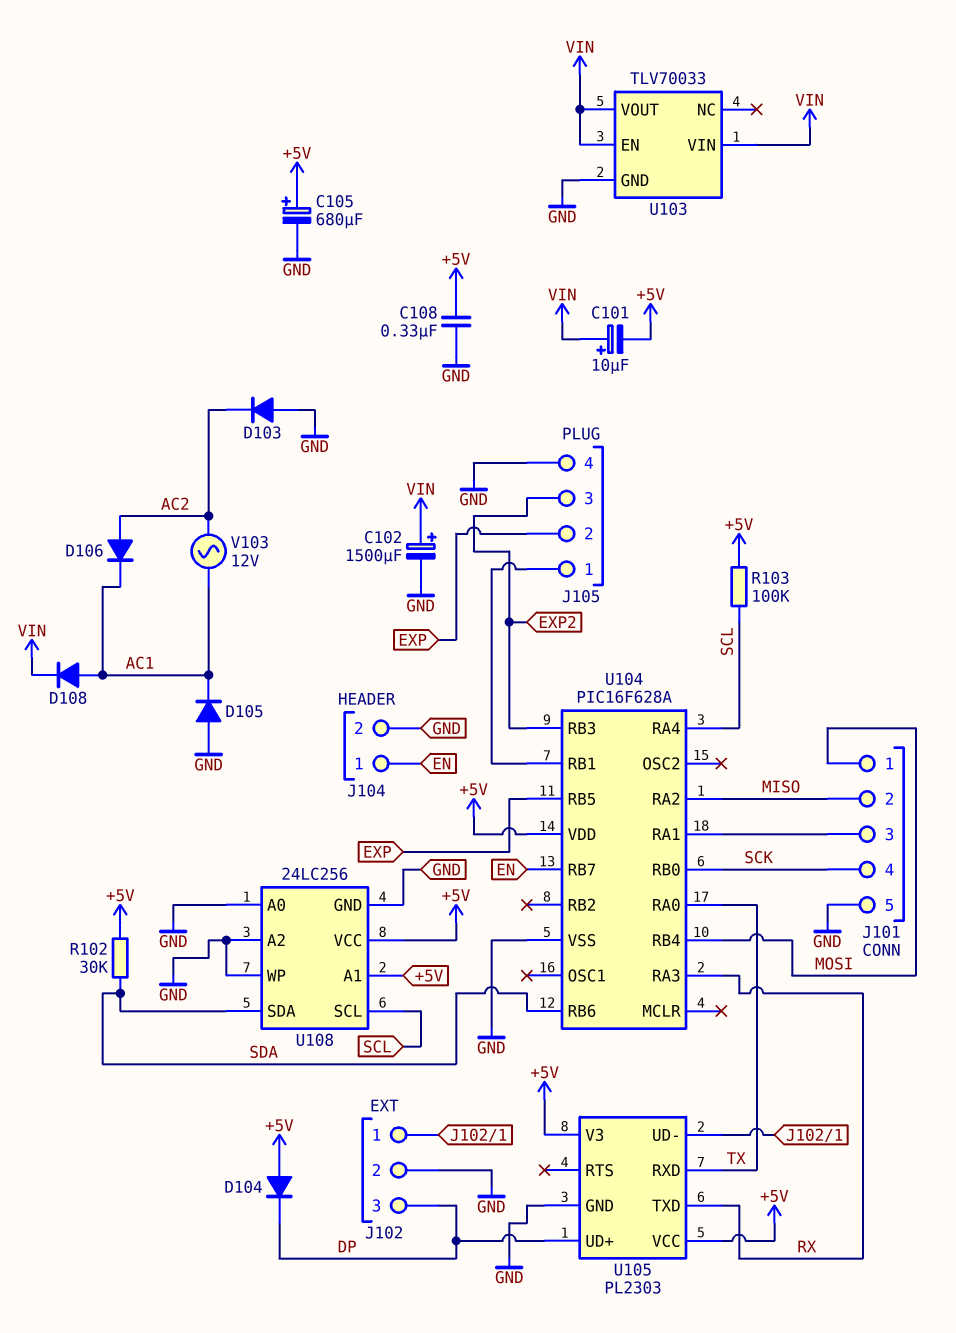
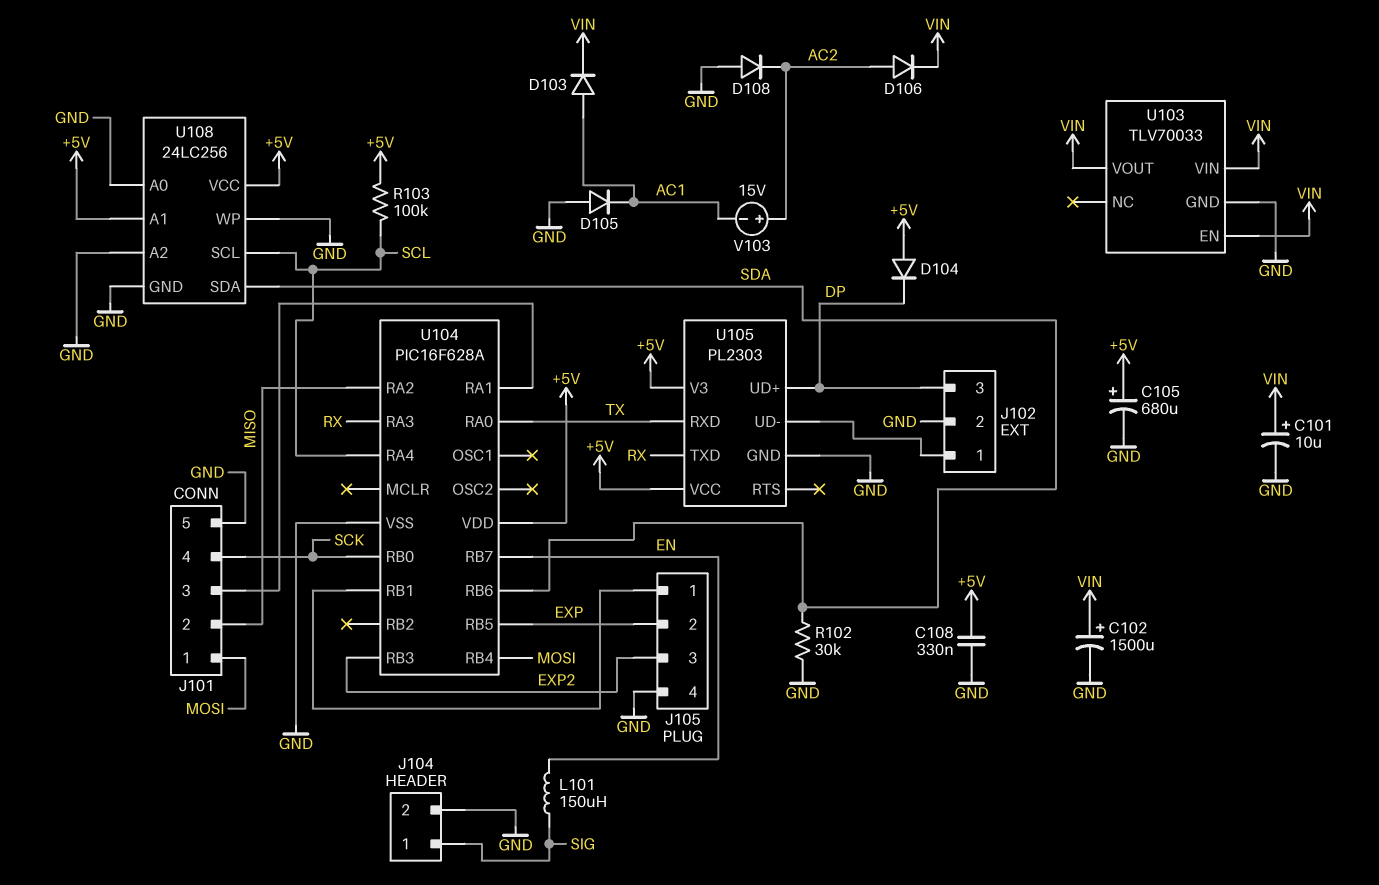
C101: 10uF (plus VIN, minus +5V) -> 10uF (plus VIN, minus GND)
D103: diode (A GND, K AC2) -> diode (A AC1, K VIN)
D106: diode (A AC2, K AC1) -> diode (A AC2, K VIN)
D108: diode (A AC1, K VIN) -> diode (A GND, K AC2)
J104 pin 1: EN -> SIG
L101: none -> 150uH (EN, SIG)
R102: 30k (+5V, SDA) -> 30k (GND, SDA)
V103: AC 12V (AC1, AC2) -> 15V (plus AC2, minus AC1)

